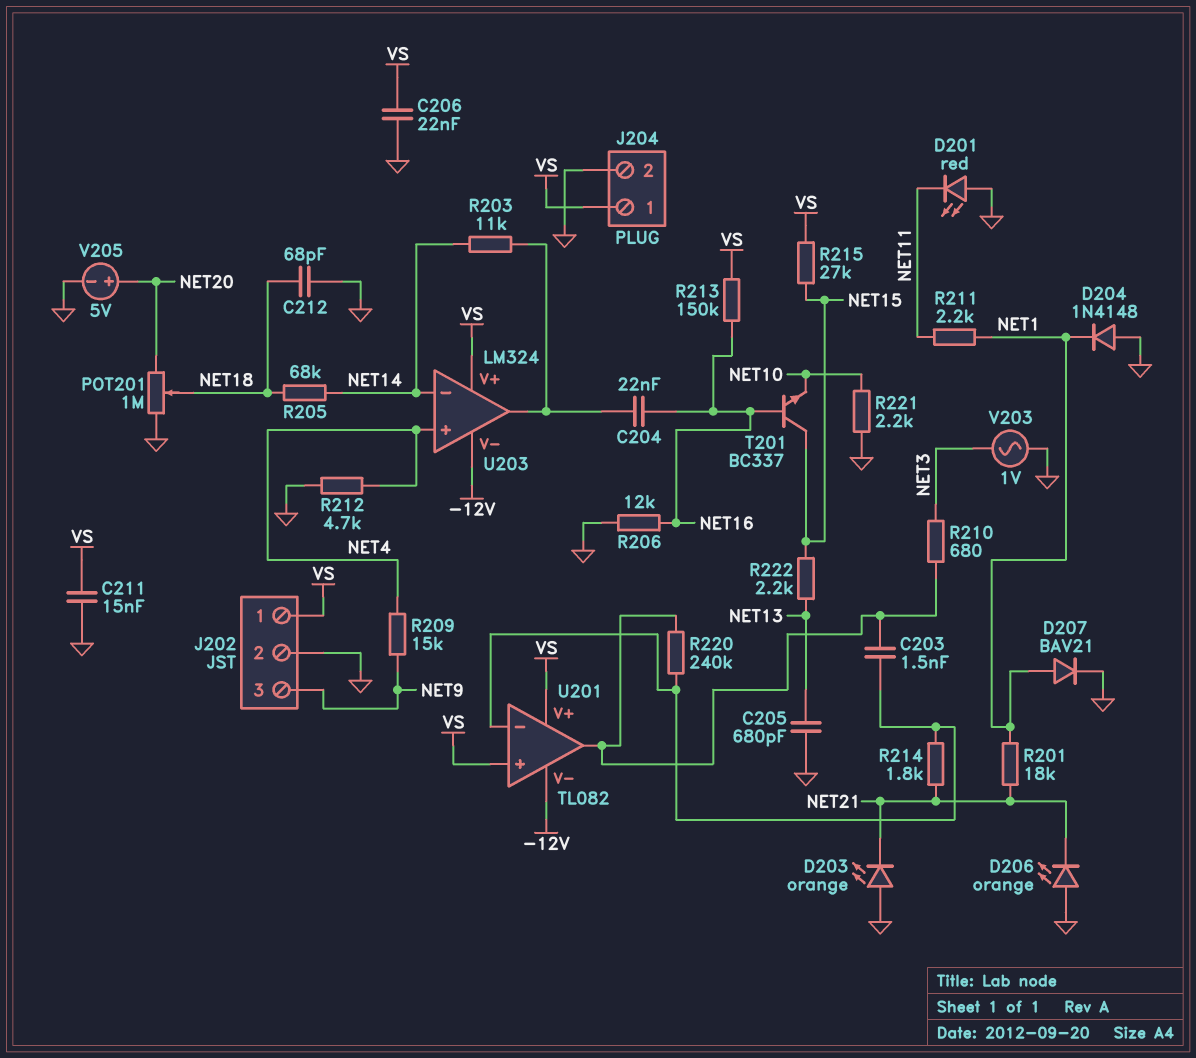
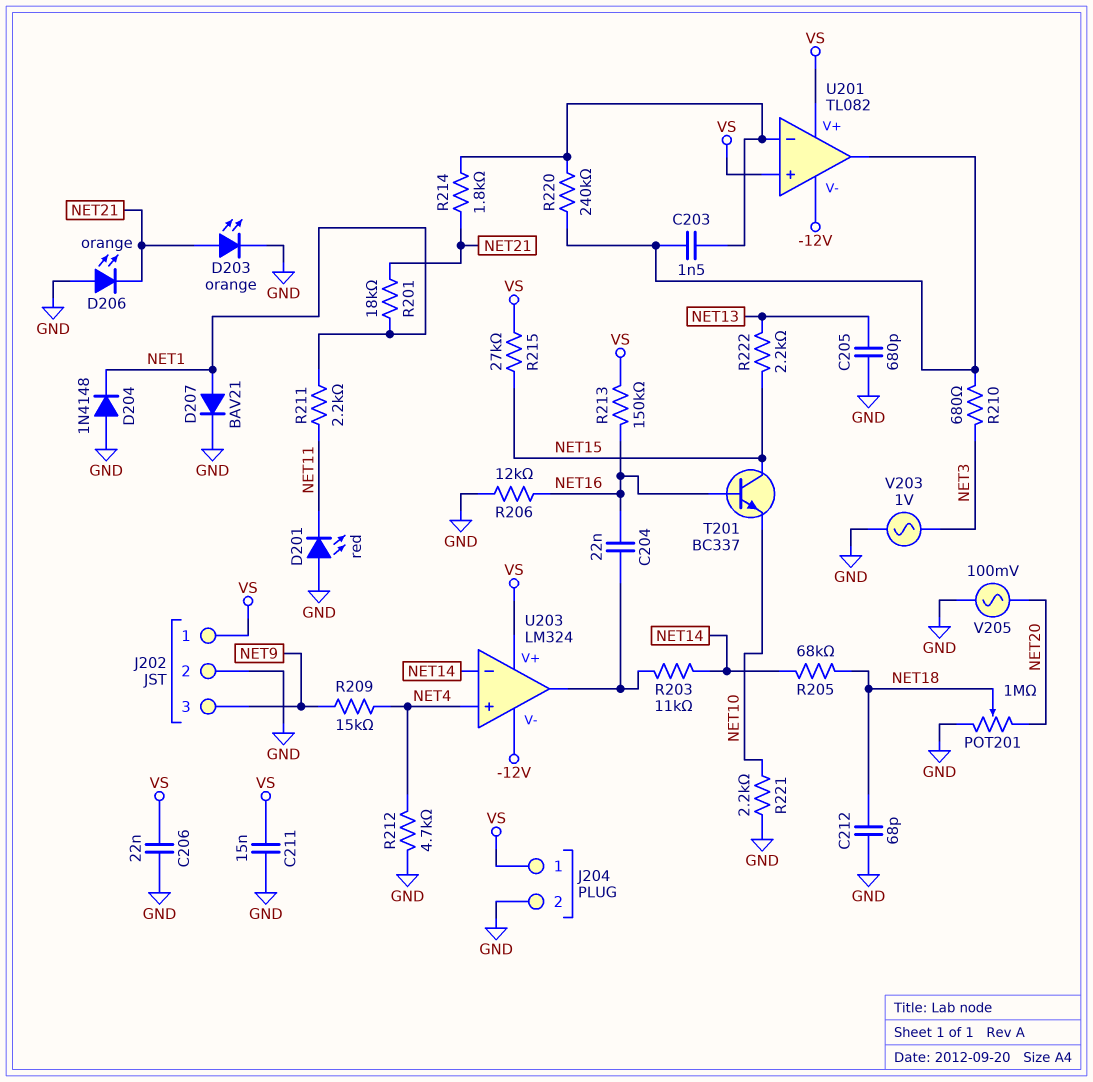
D203: LED orange (A GND, K NET21) -> LED orange (A NET21, K GND)
V205: 5V (plus NET20, minus GND) -> AC 100mV (GND, NET20)

